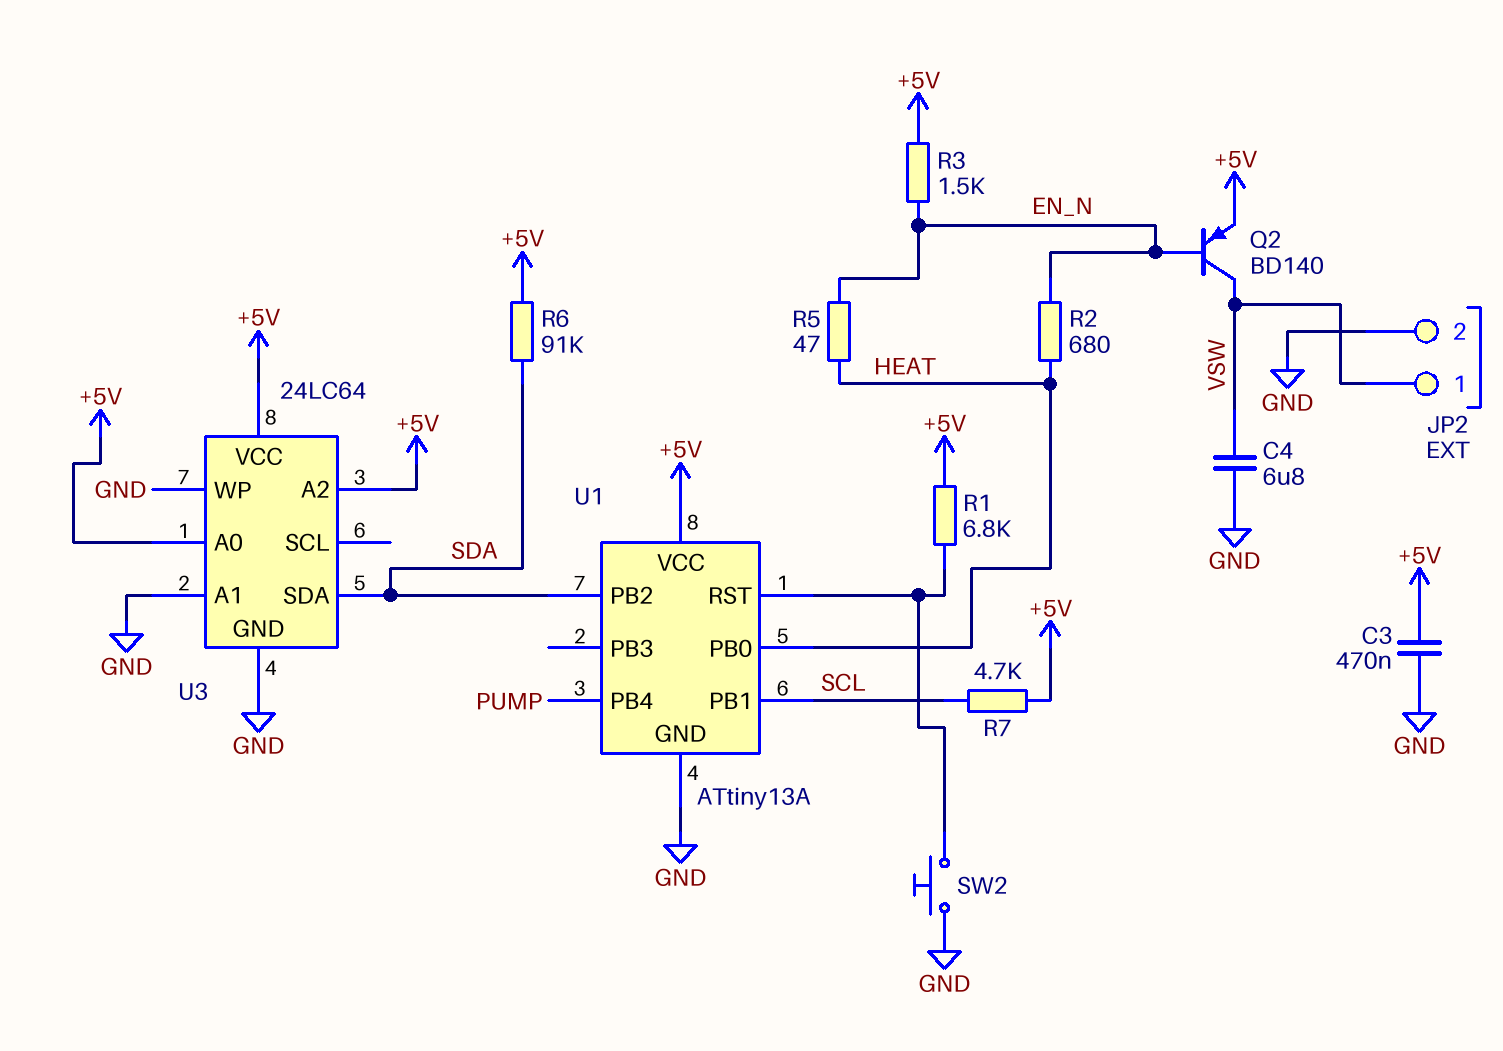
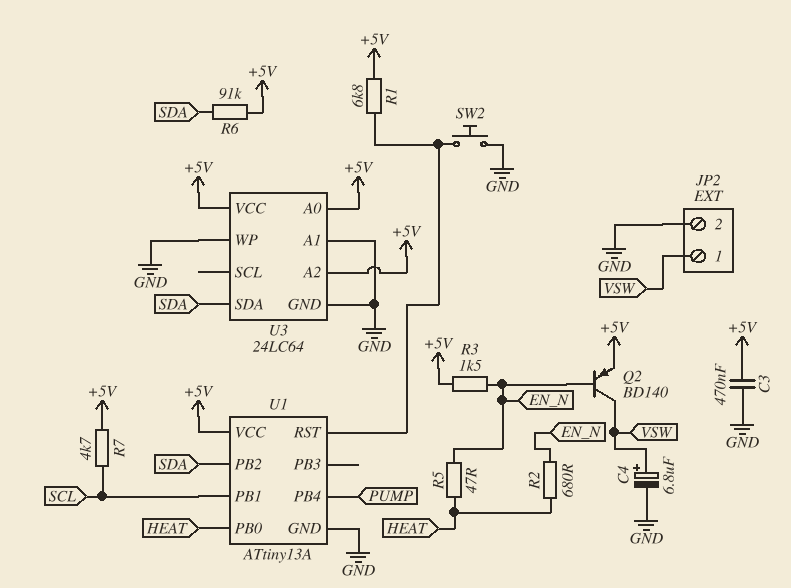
C4: 6.8uF (GND, VSW) -> 6.8uF (plus VSW, minus GND)

